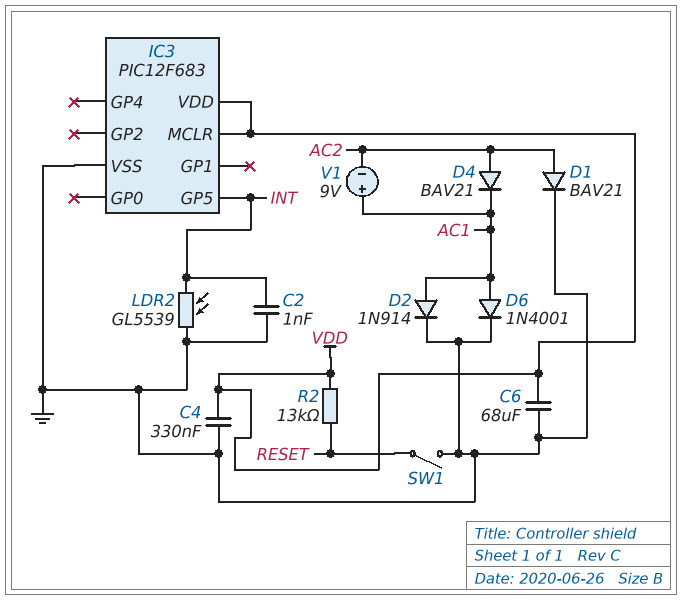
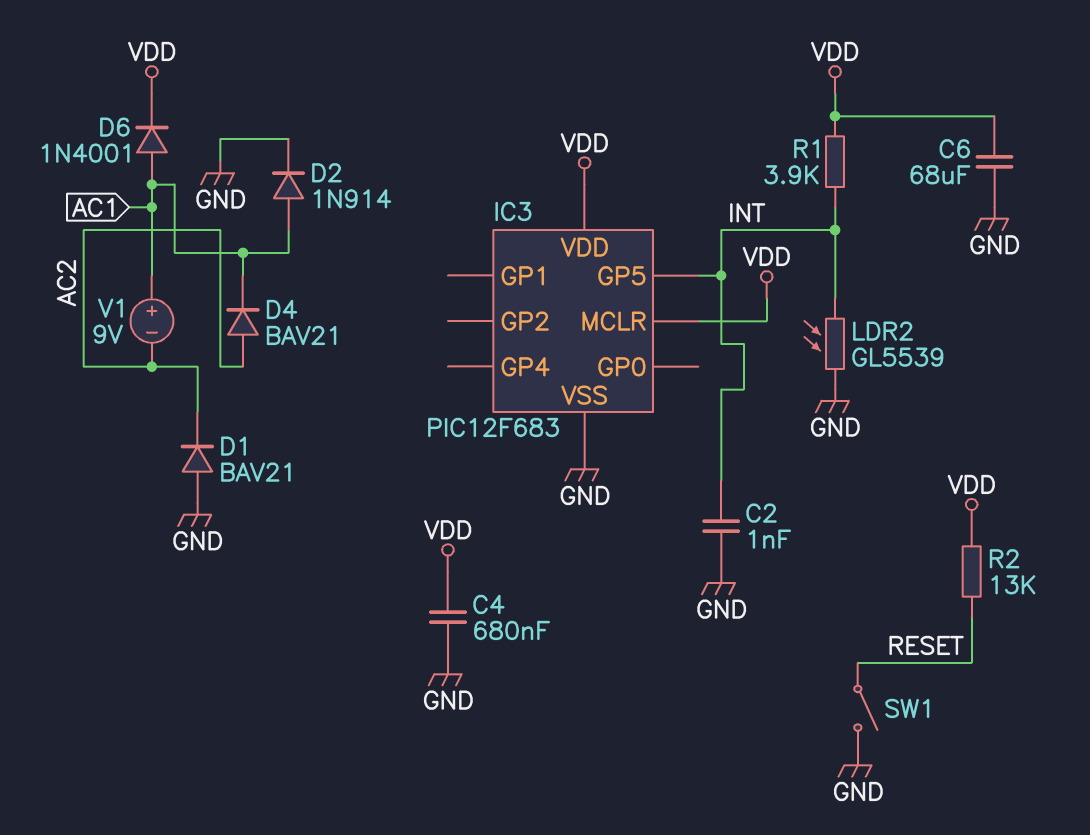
C4: 330nF (GND, VDD) -> 680nF (GND, VDD)
D1: diode BAV21 (A AC2, K GND) -> diode BAV21 (A GND, K AC2)
D6: diode 1N4001 (A AC1, K GND) -> diode 1N4001 (A AC1, K VDD)
R1: none -> 3.9k (INT, VDD)

